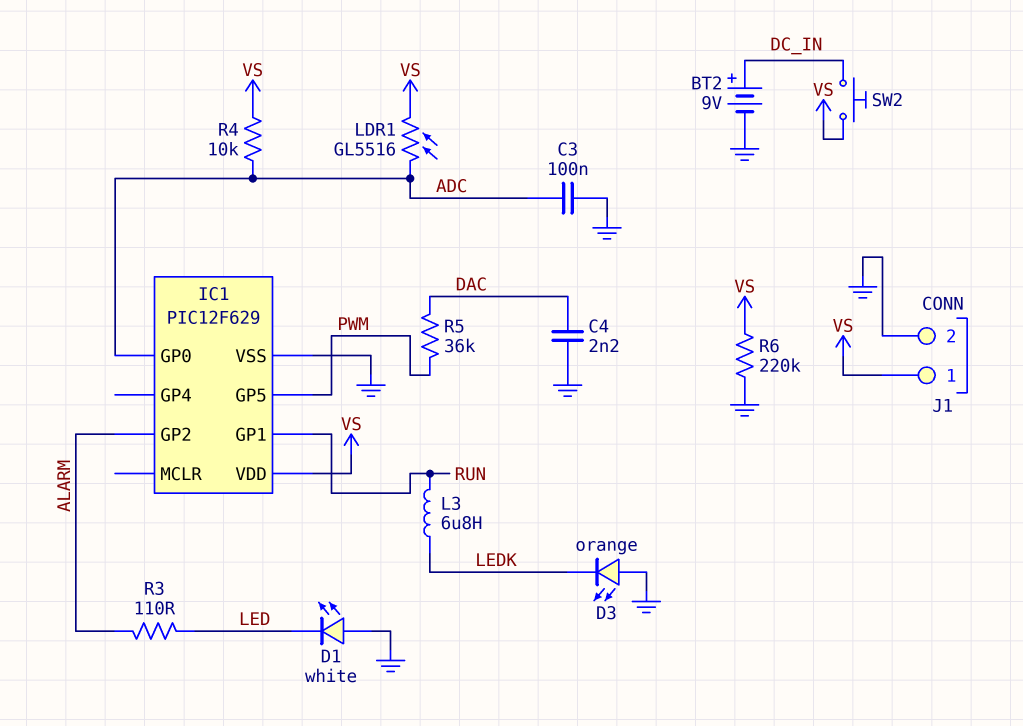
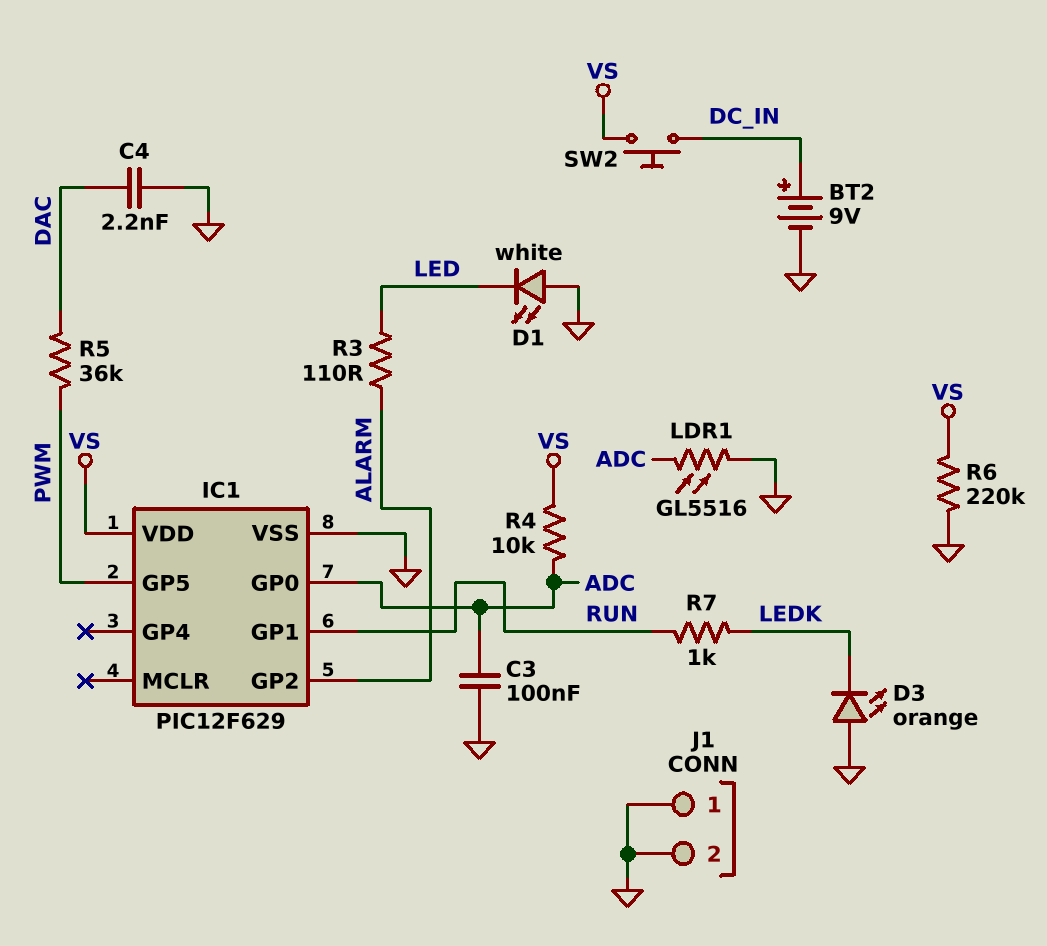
J1 pin 1: VS -> GND
L3: 6.8uH (LEDK, RUN) -> none
LDR1: GL5516 (ADC, VS) -> GL5516 (ADC, GND)
R7: none -> 1k (LEDK, RUN)

